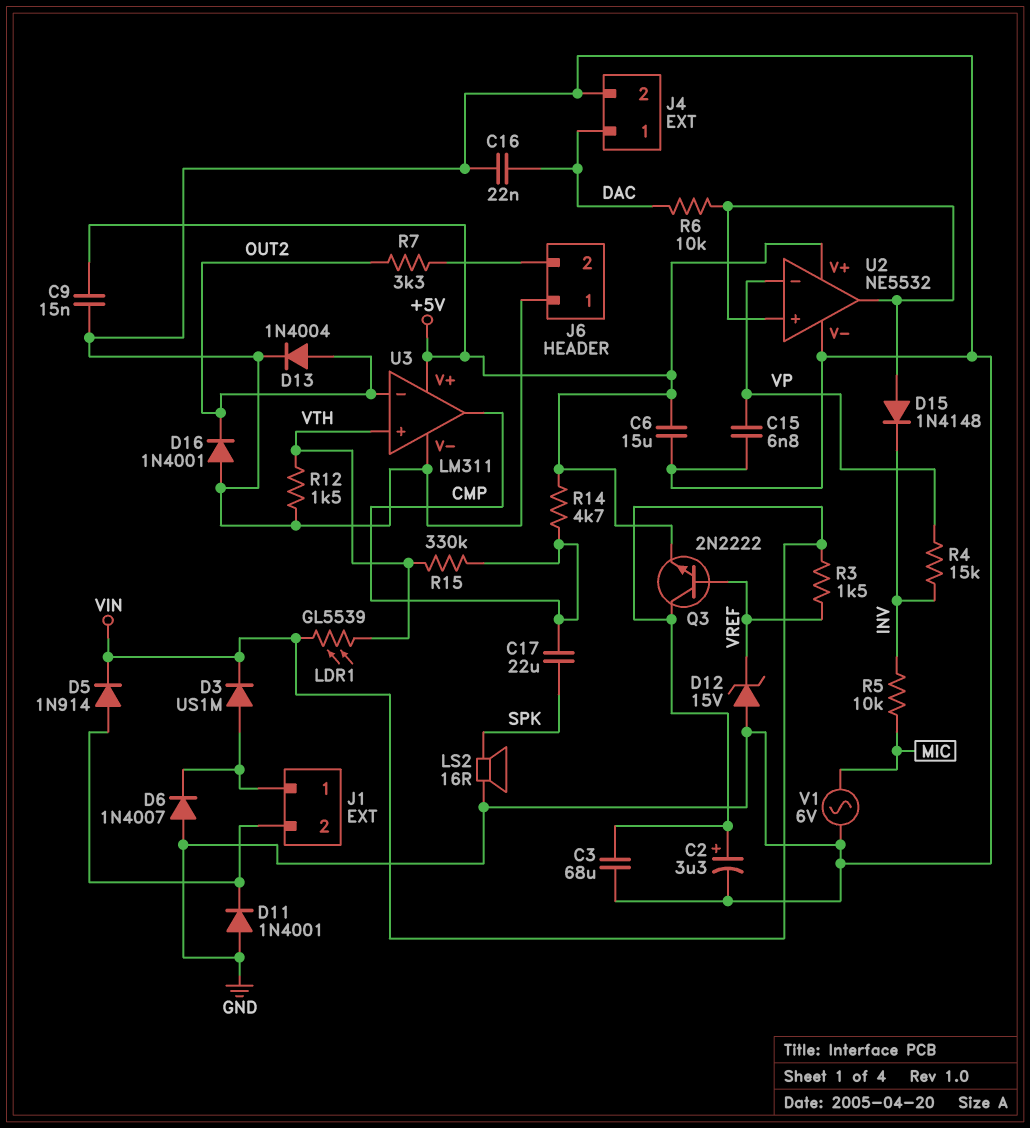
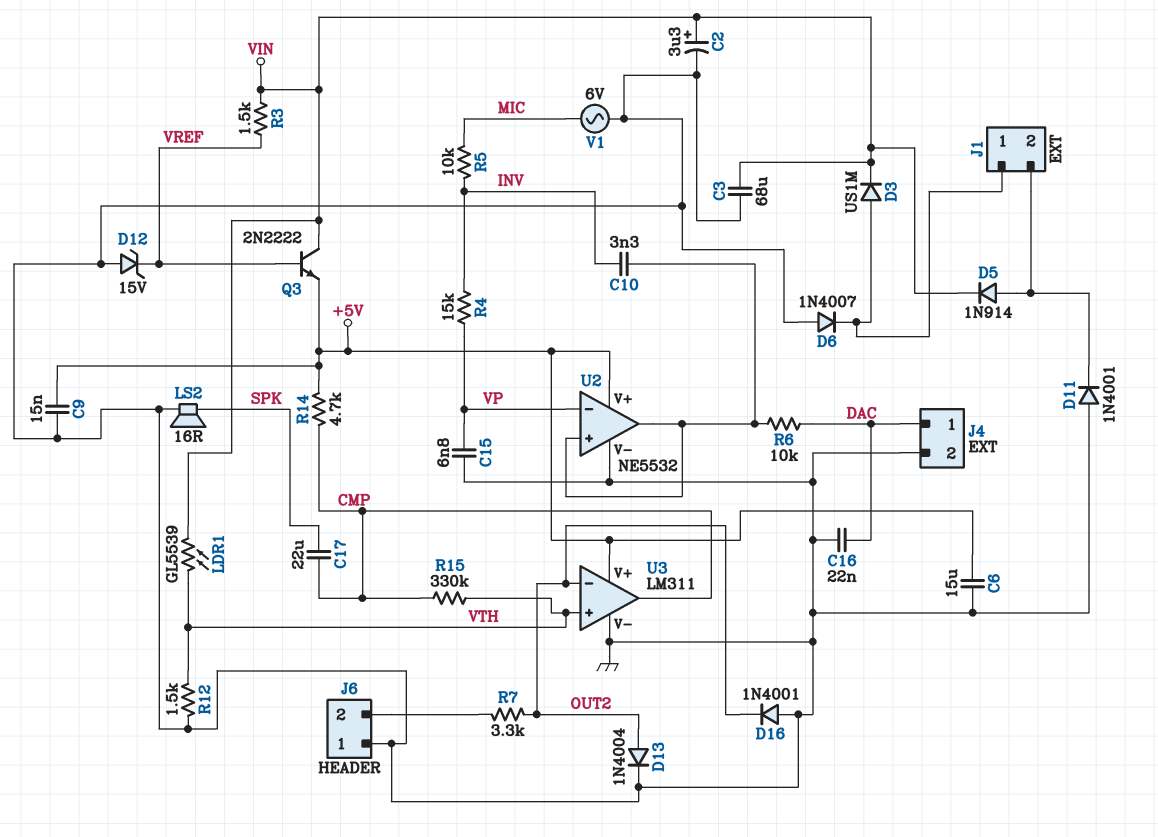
C10: none -> 3.3nF (INV, U2/in+)
D15: diode 1N4148 (A U2/in+, K INV) -> none

